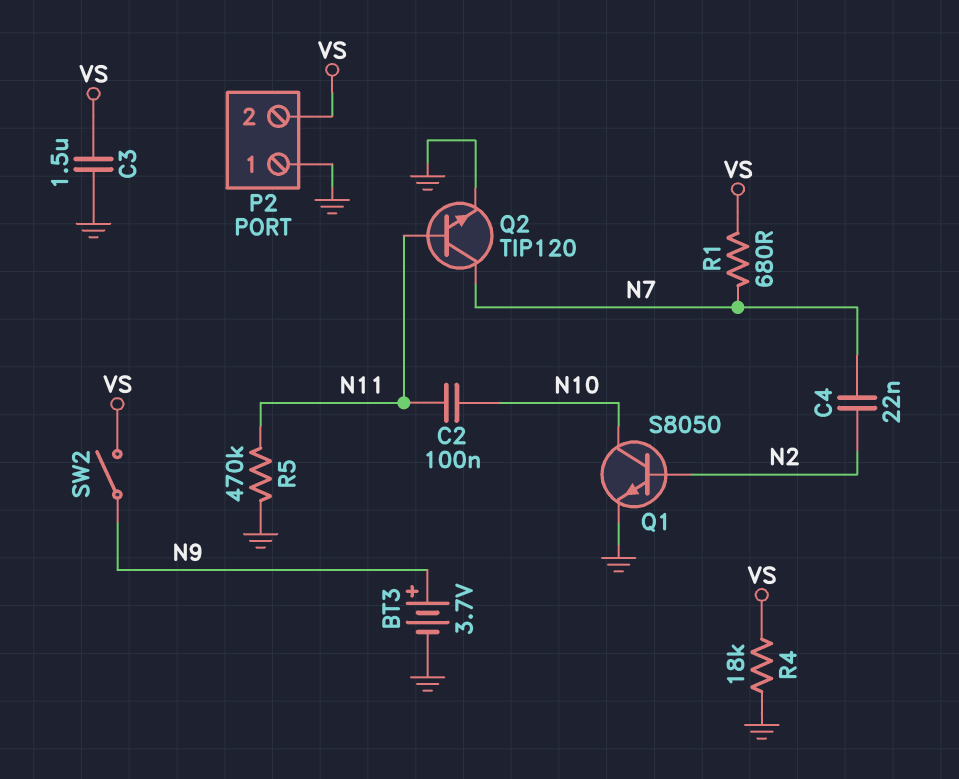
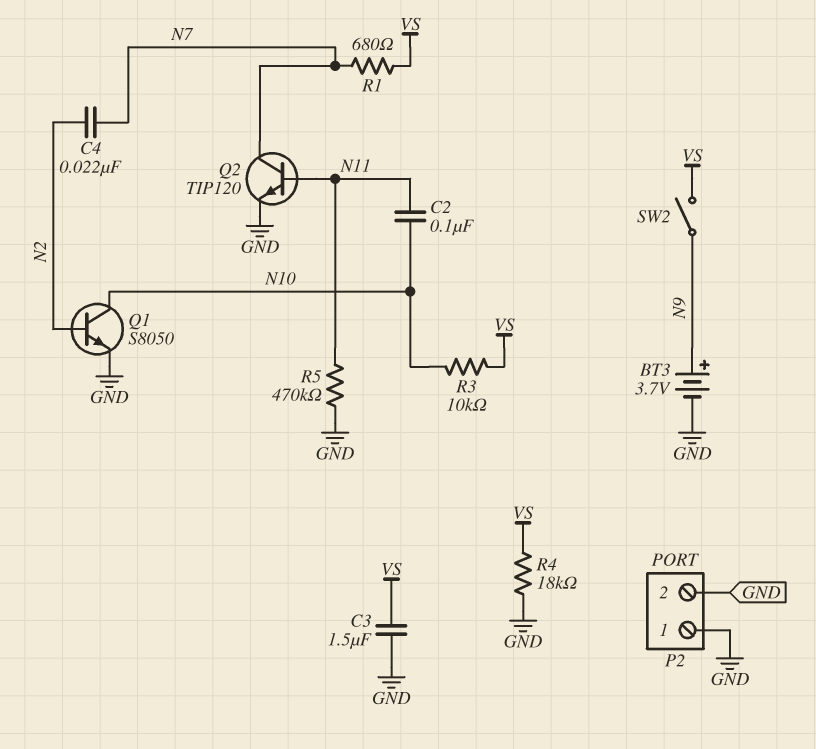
P2 pin 2: VS -> GND
R3: none -> 10k (N10, VS)

